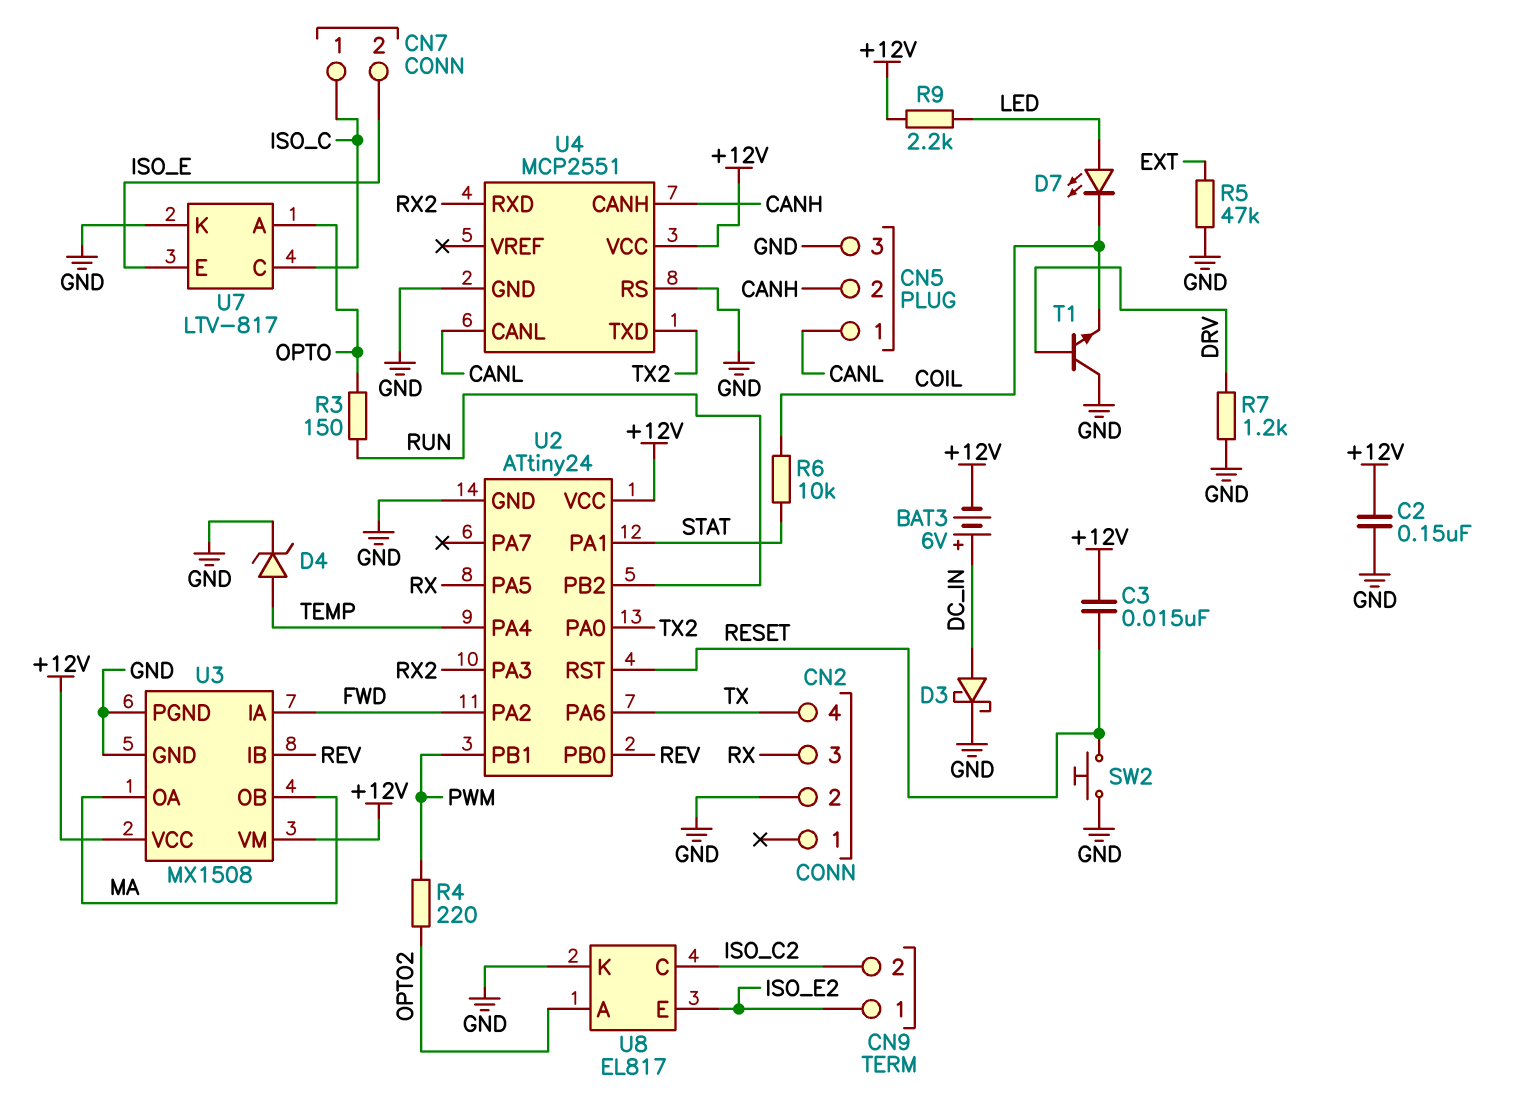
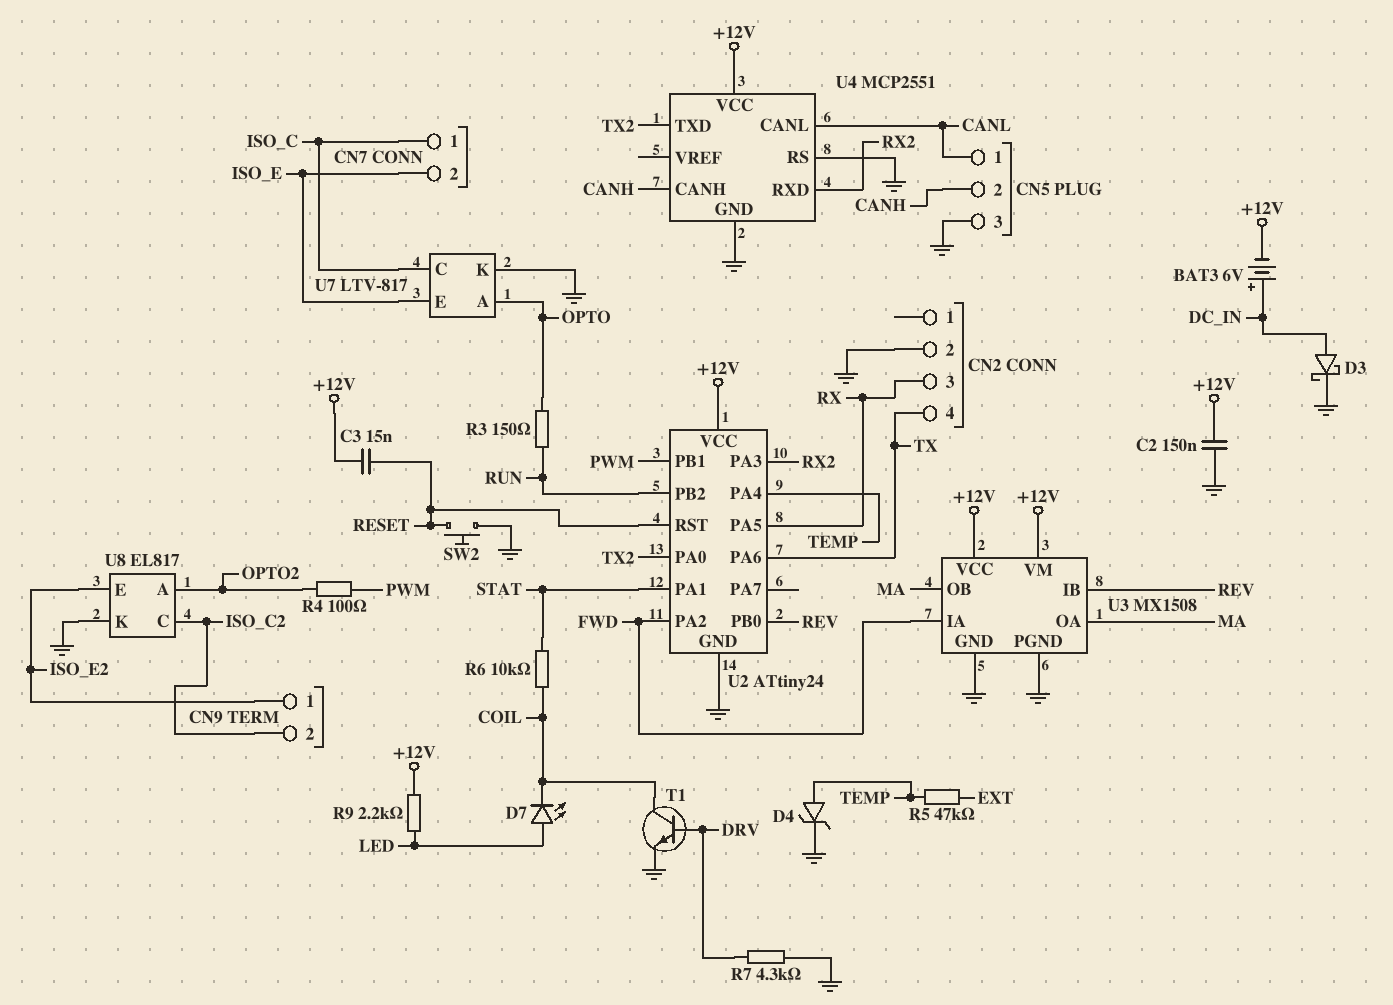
R4: 220 (OPTO2, PWM) -> 100 (OPTO2, PWM)
R5: 47k (EXT, GND) -> 47k (EXT, TEMP)
R7: 1.2k (DRV, GND) -> 4.3k (DRV, GND)
T1: NPN (B DRV, C GND, E COIL) -> NPN (B DRV, C COIL, E GND)

